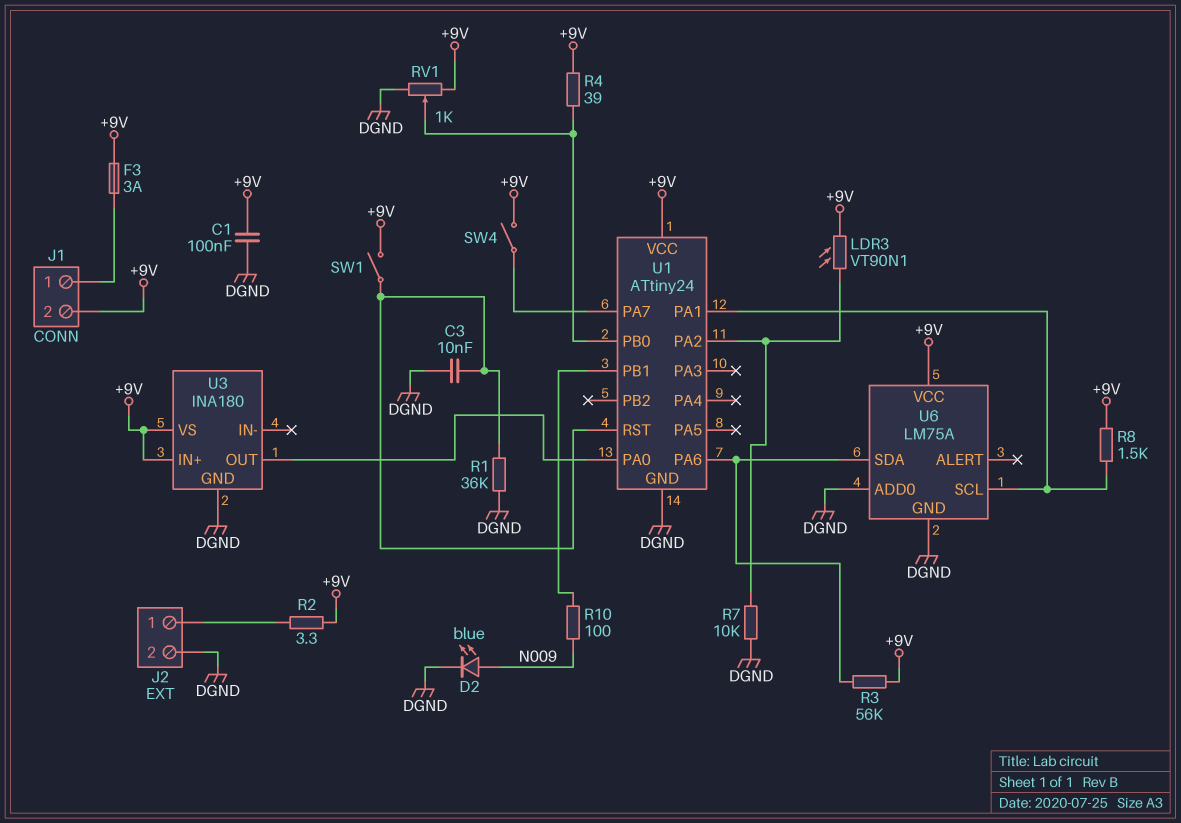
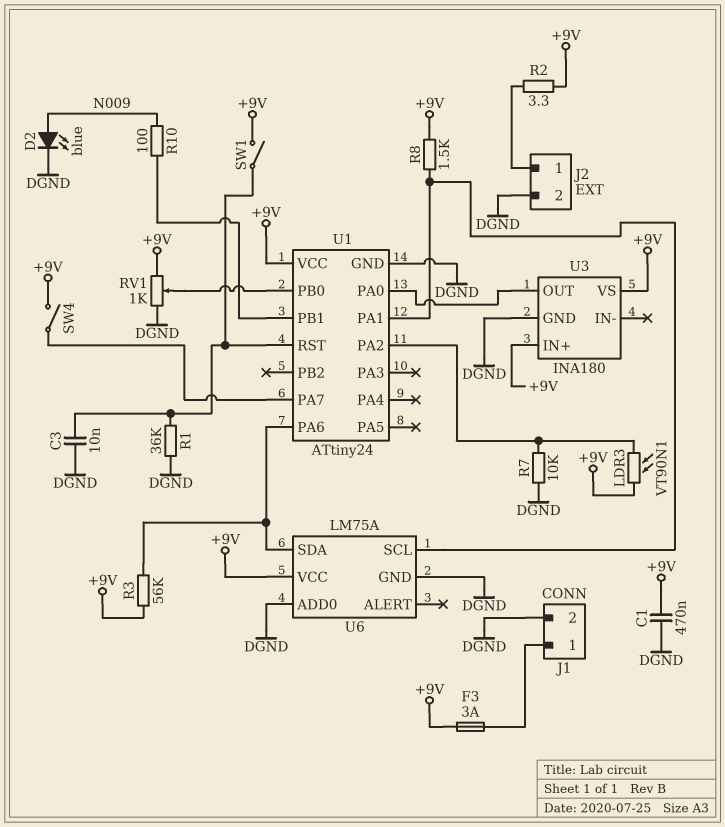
C1: 100nF (+9V, DGND) -> 470nF (+9V, DGND)
J1 pin 2: +9V -> DGND
R4: 39 (+9V, U1/PB0) -> none

